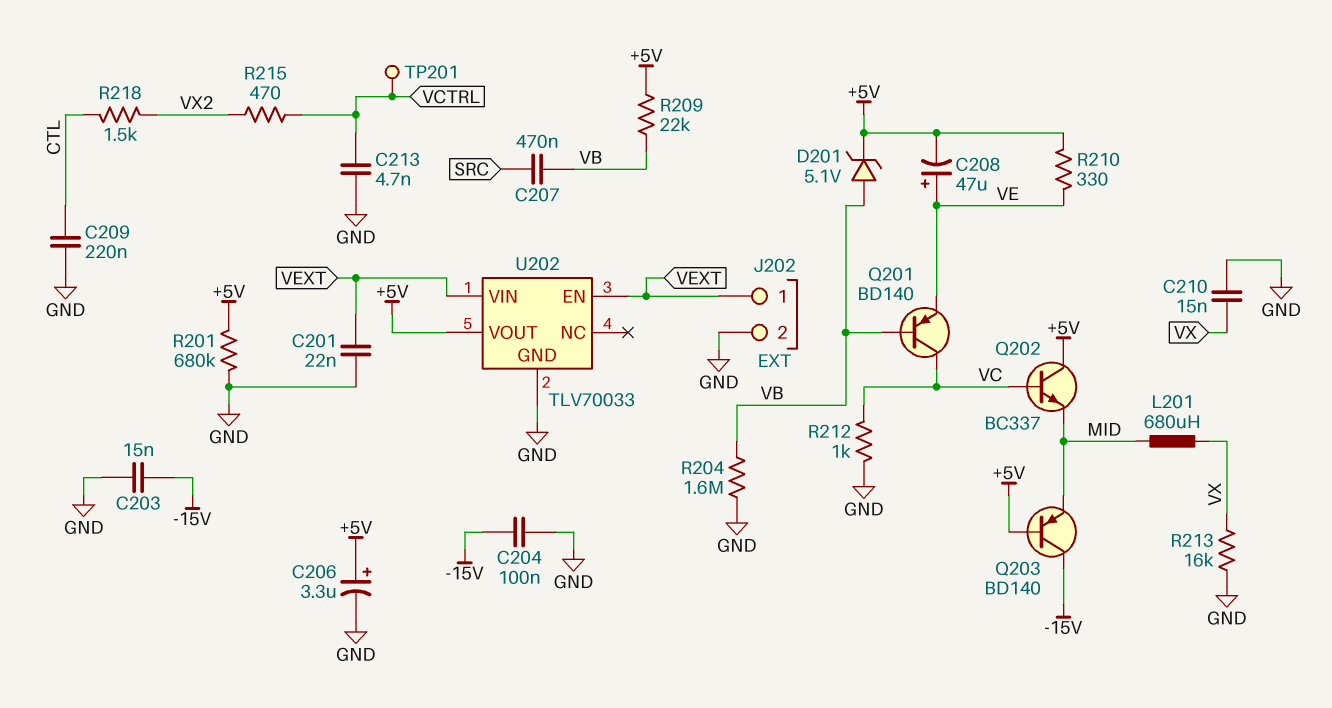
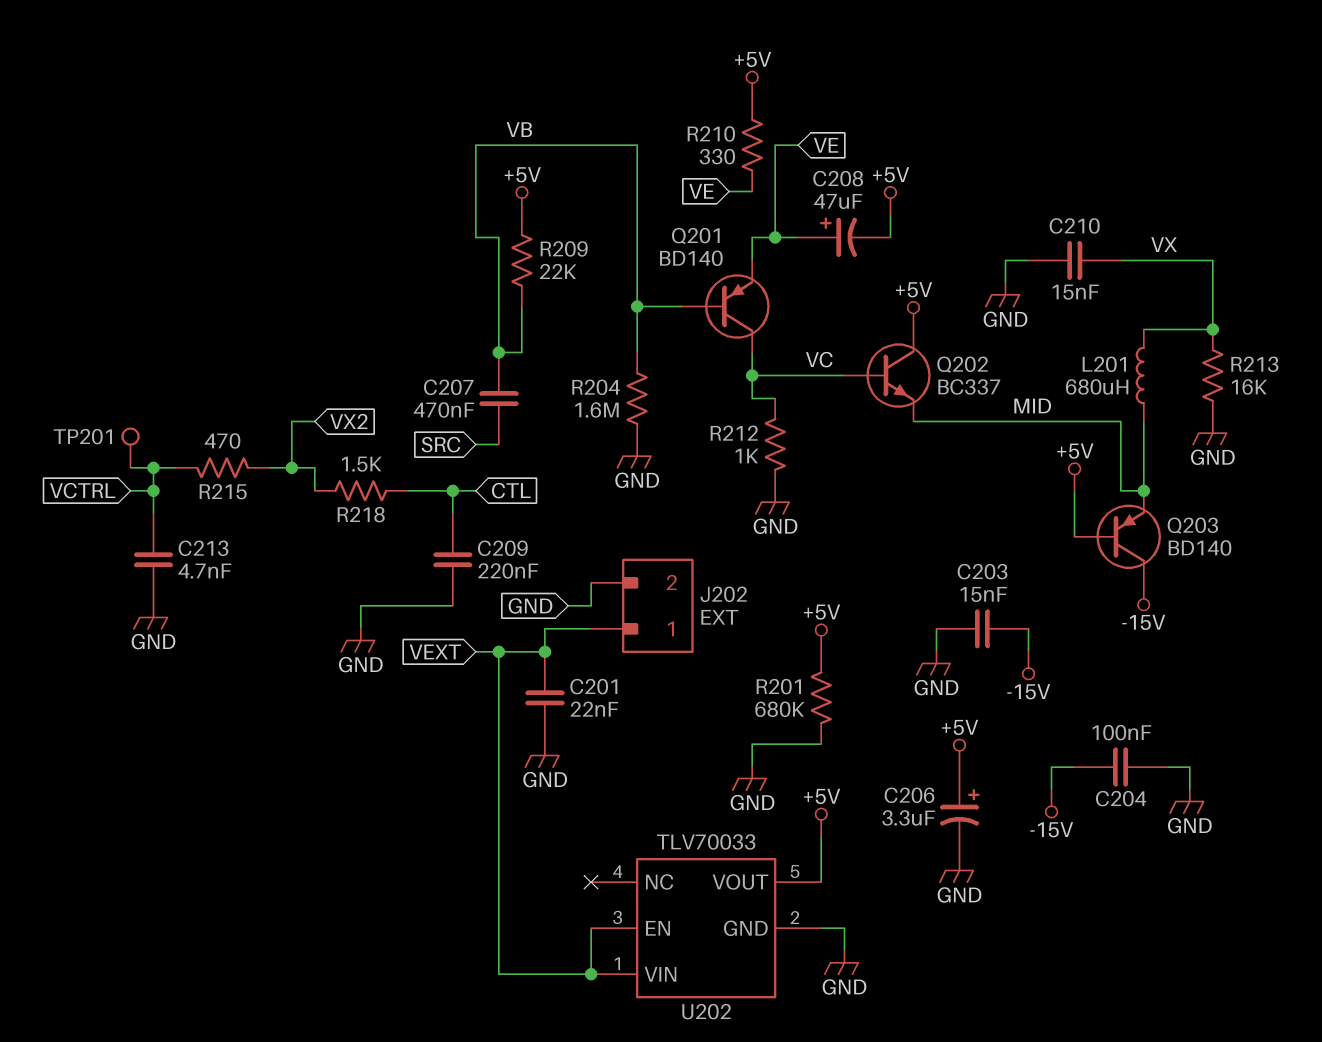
D201: zener 5.1V (A VB, K +5V) -> none

